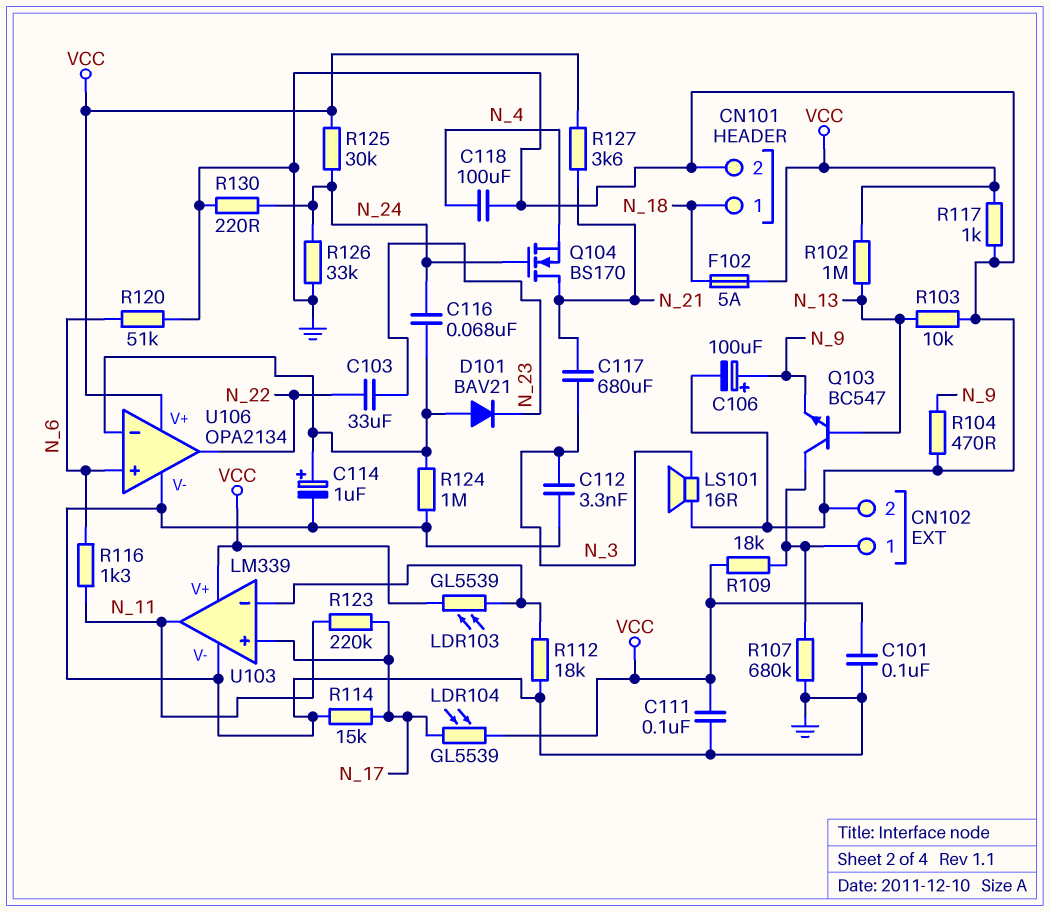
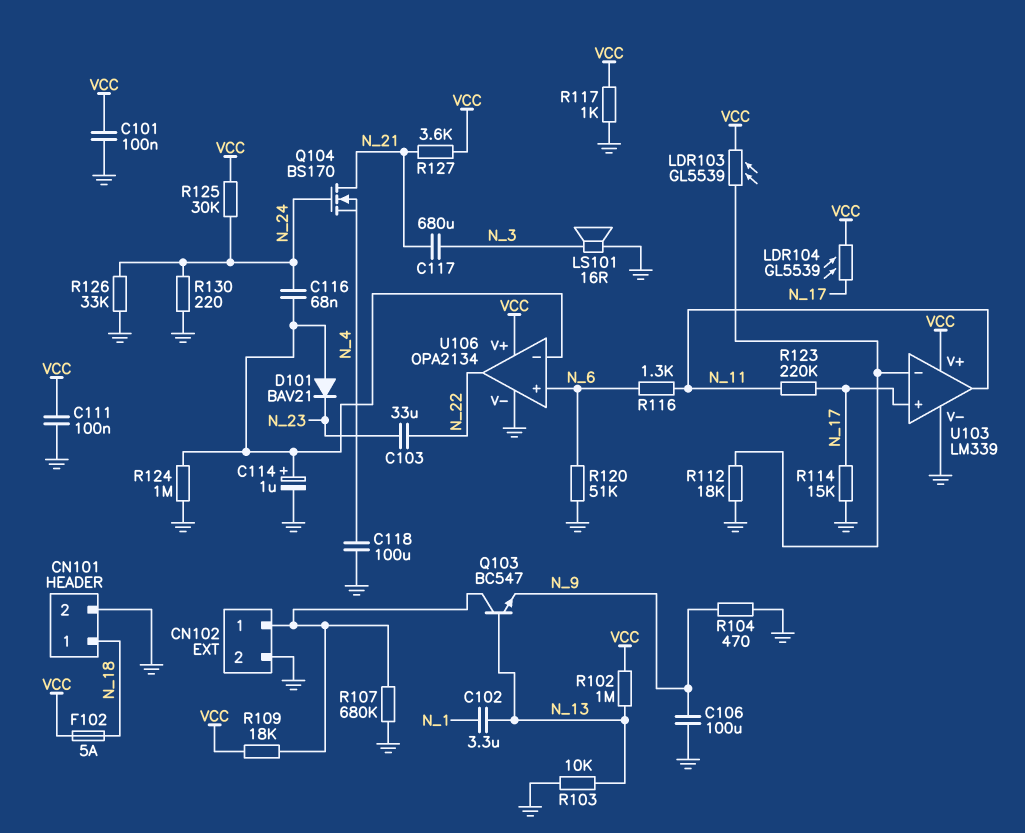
C102: none -> 3.3uF (N_1, N_13)
C106: 100uF (plus N_9, minus GND) -> 100uF (GND, N_9)
C112: 3.3nF (GND, N_3) -> none

